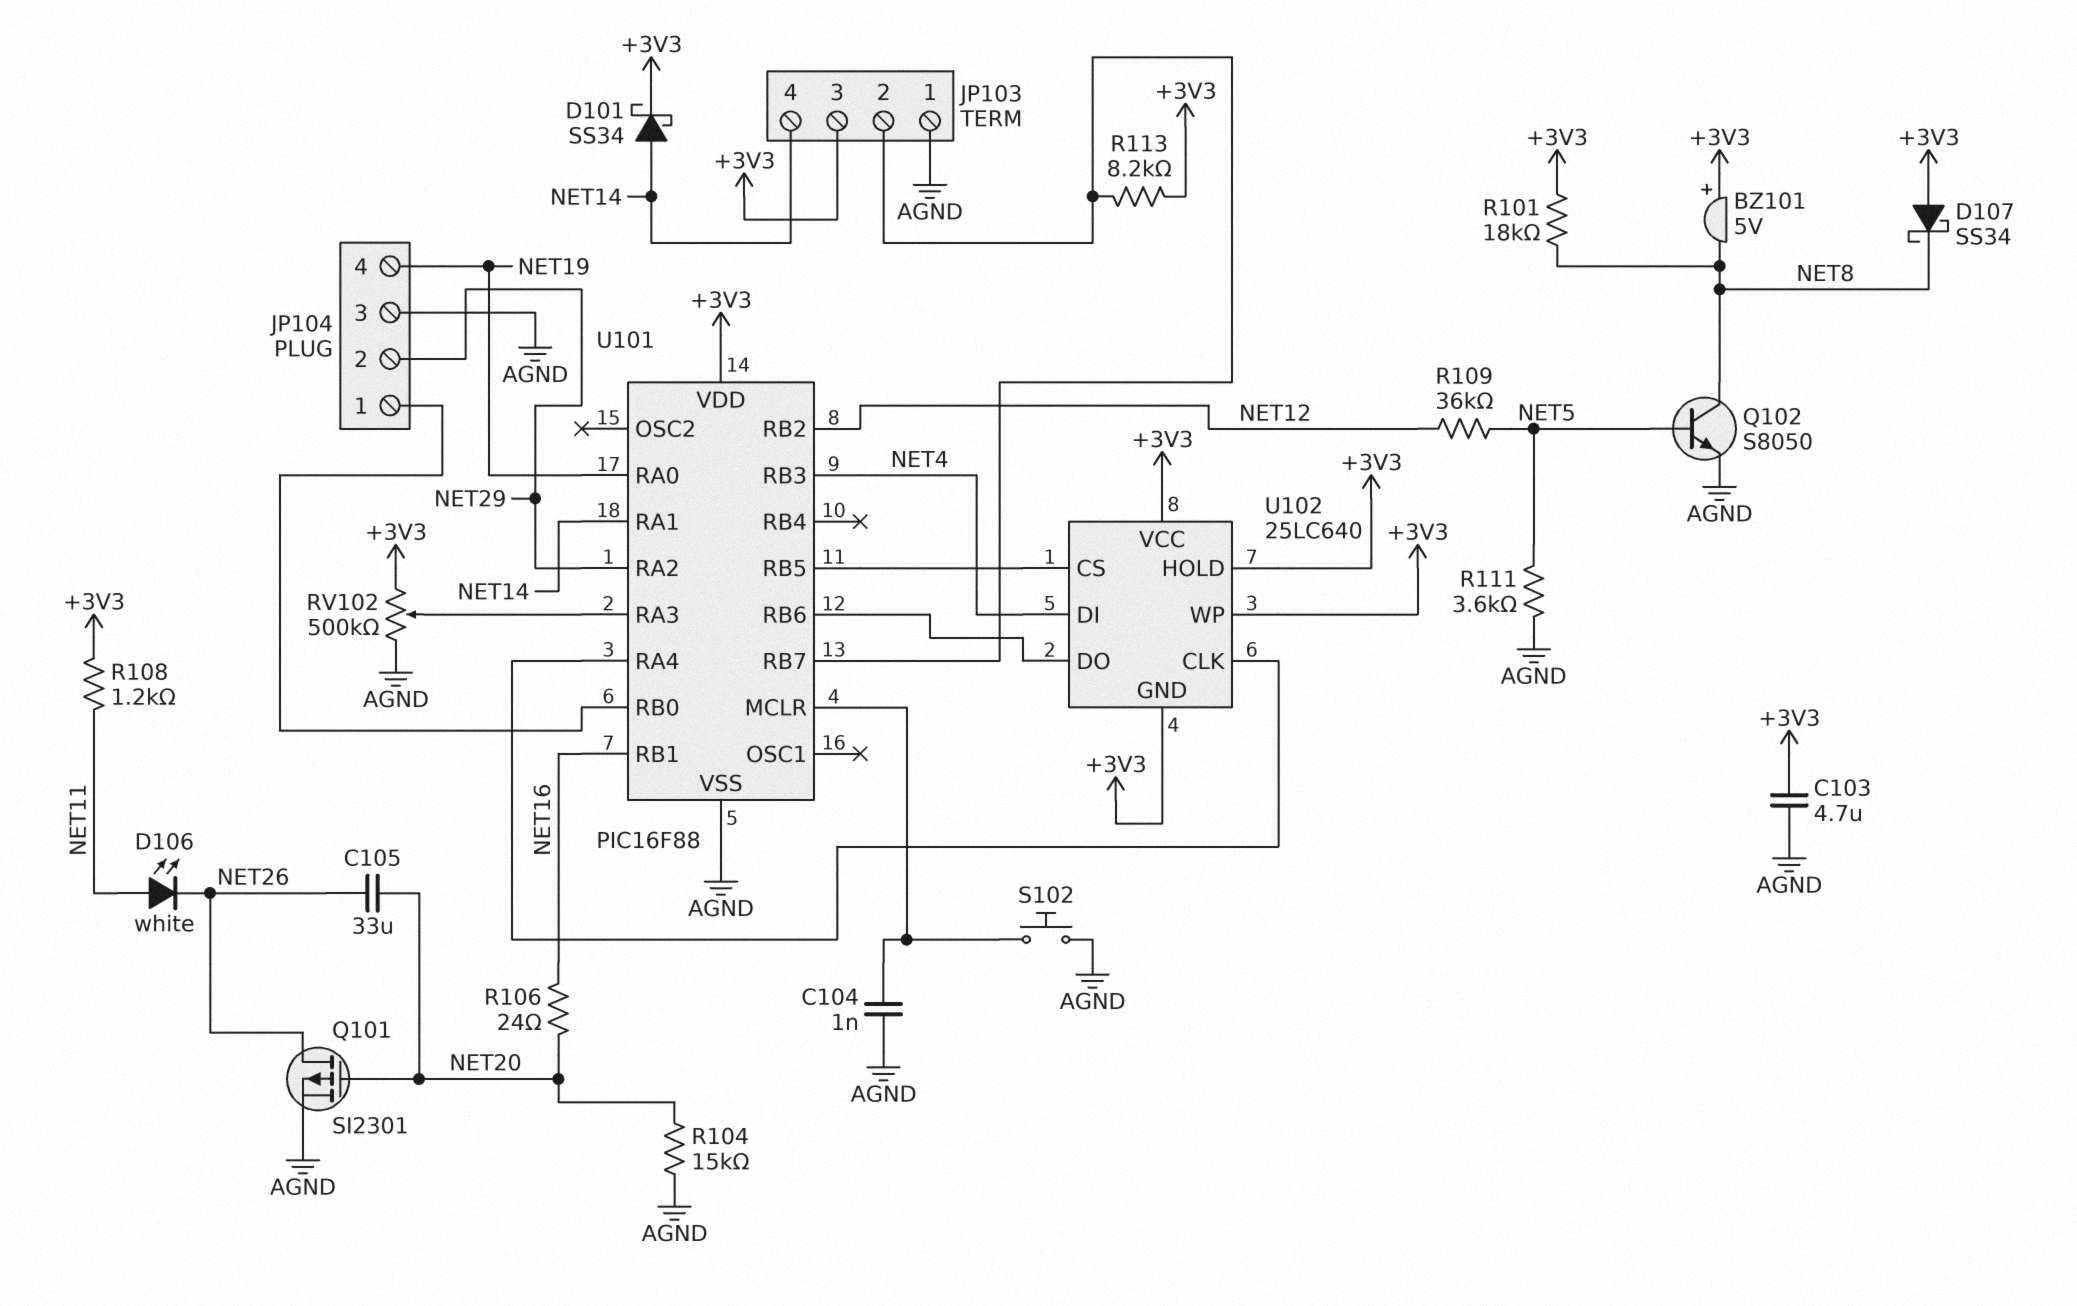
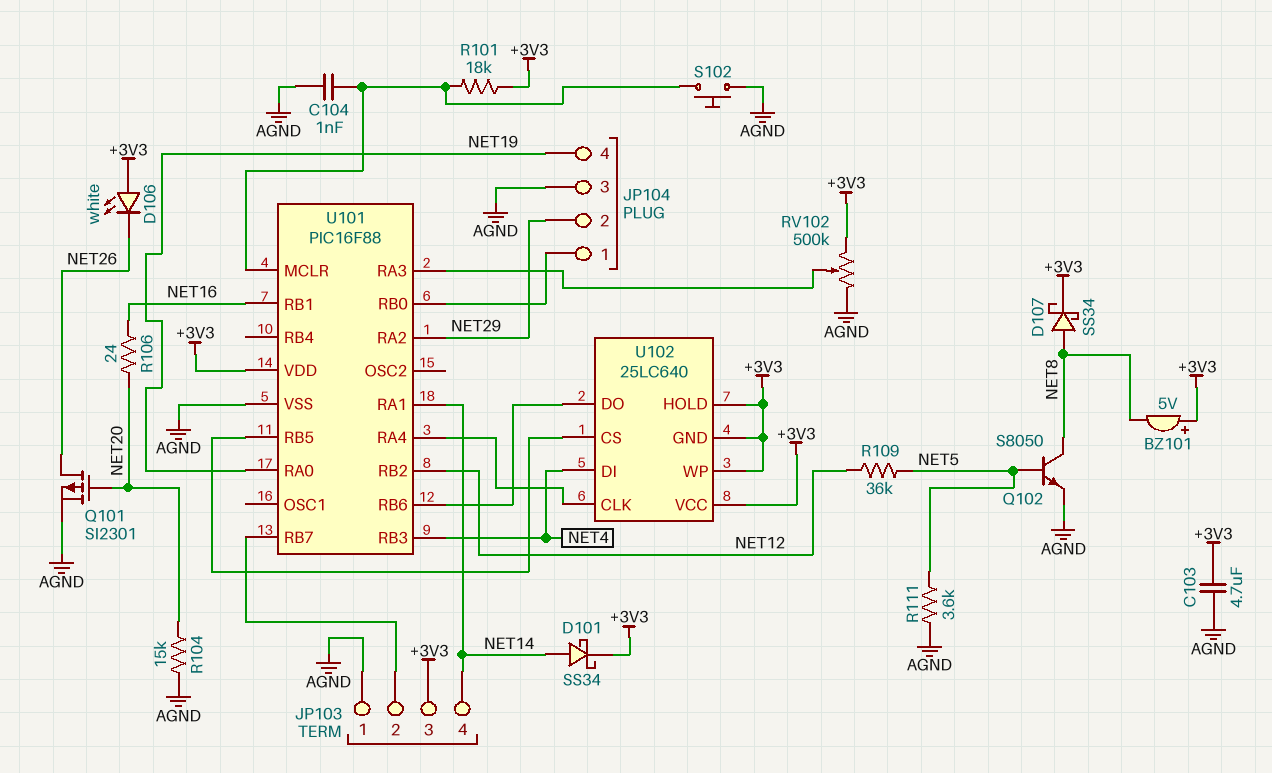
C105: 33uF (NET20, NET26) -> none
D106: LED white (A NET11, K NET26) -> LED white (A +3V3, K NET26)
D107: schottky SS34 (A +3V3, K NET8) -> schottky SS34 (A NET8, K +3V3)
R101: 18k (+3V3, NET8) -> 18k (+3V3, U101/MCLR)
R108: 1.2k (+3V3, NET11) -> none
R113: 8.2k (+3V3, JP103/2) -> none

